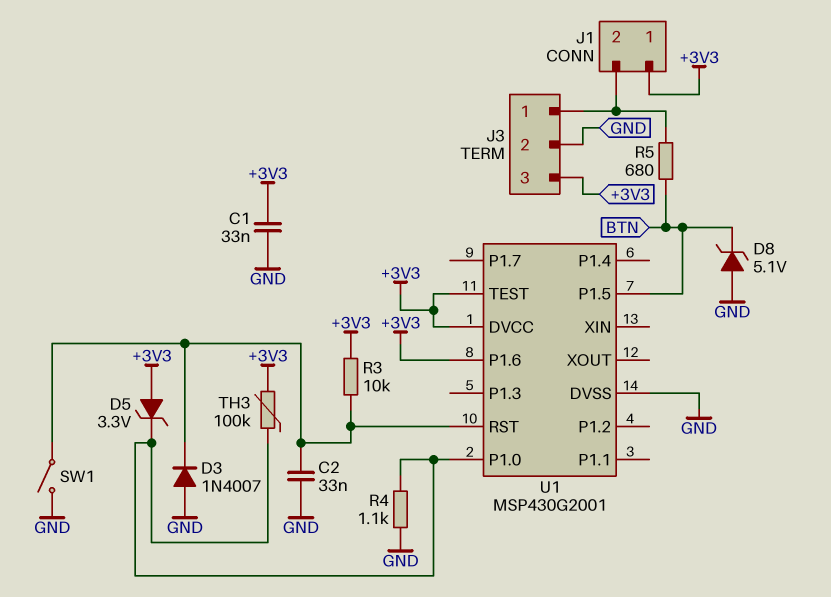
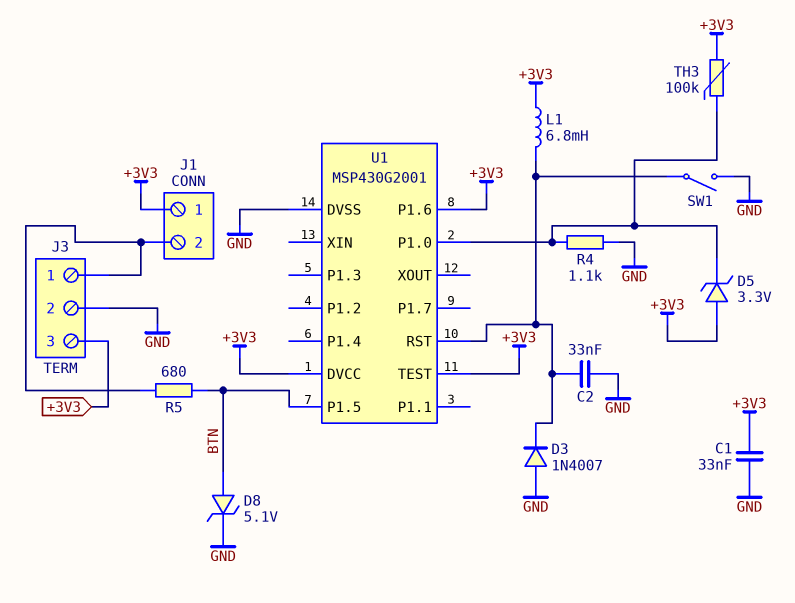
D8: zener 5.1V (A GND, K BTN) -> zener 5.1V (A BTN, K GND)
L1: none -> 6.8mH (+3V3, U1/RST)
R3: 10k (+3V3, U1/RST) -> none

